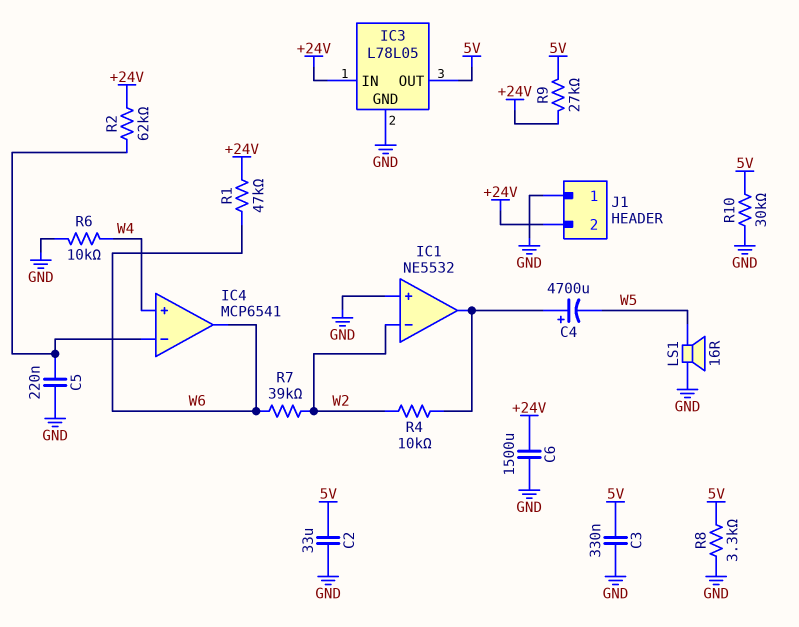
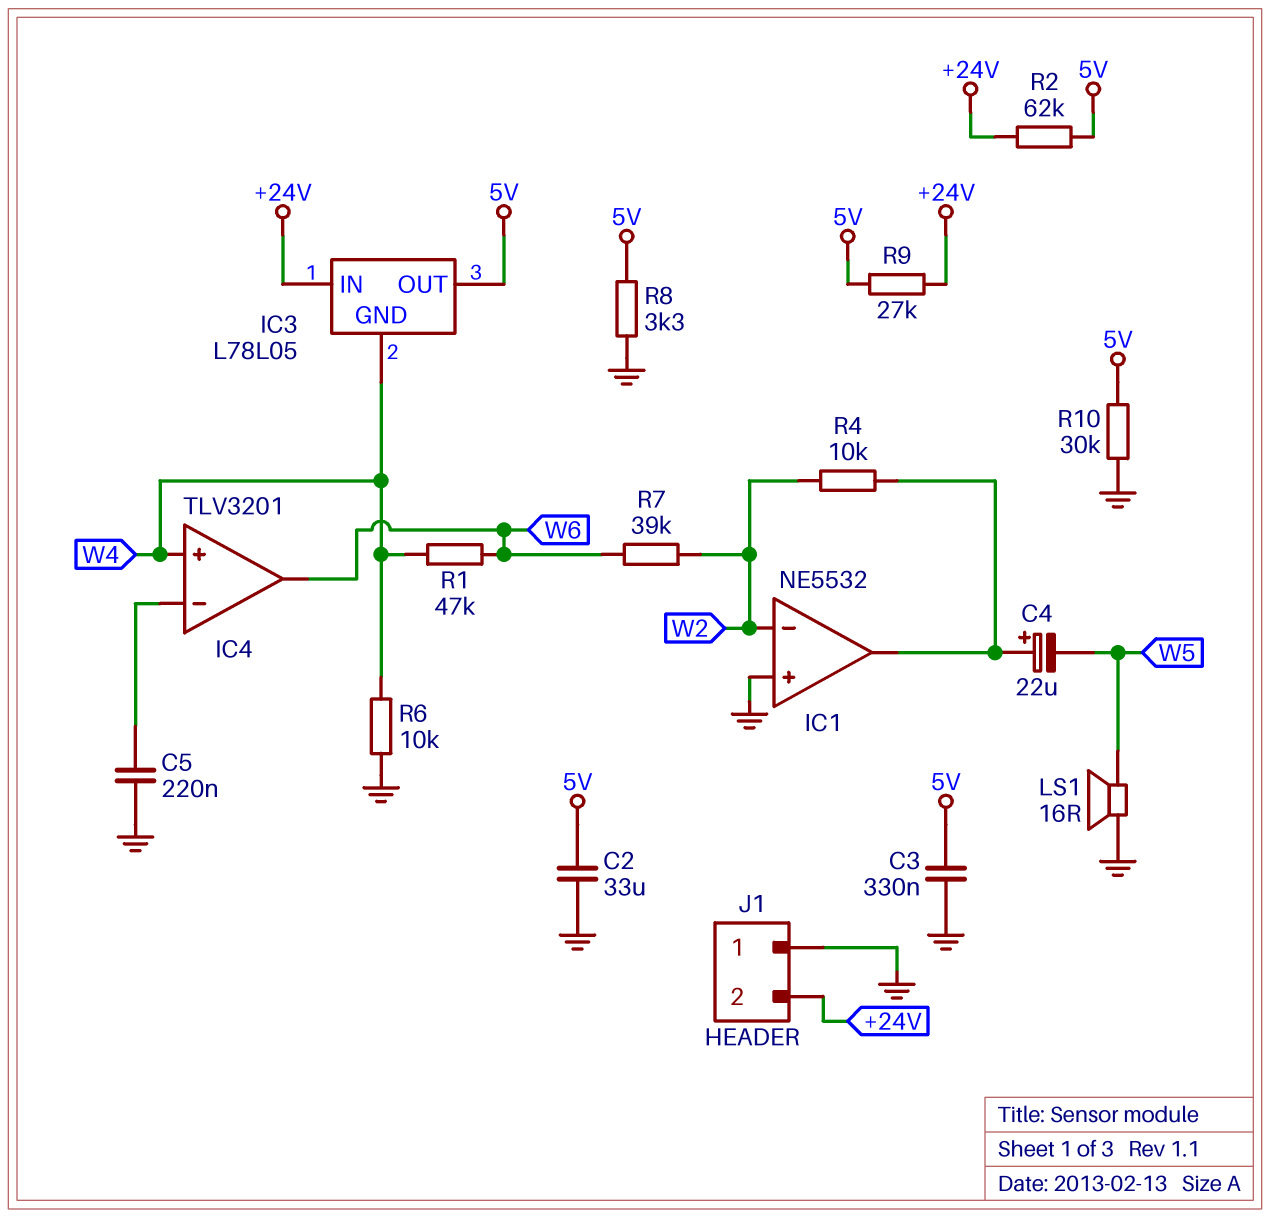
C4: 4700uF (plus IC1/out, minus W5) -> 22uF (plus IC1/out, minus W5)
C6: 1500uF (+24V, GND) -> none
IC3 pin GND: GND -> W4
IC4: MCP6541 -> TLV3201
R1: 47k (+24V, W6) -> 47k (W4, W6)
R2: 62k (+24V, IC4/in-) -> 62k (+24V, 5V)

